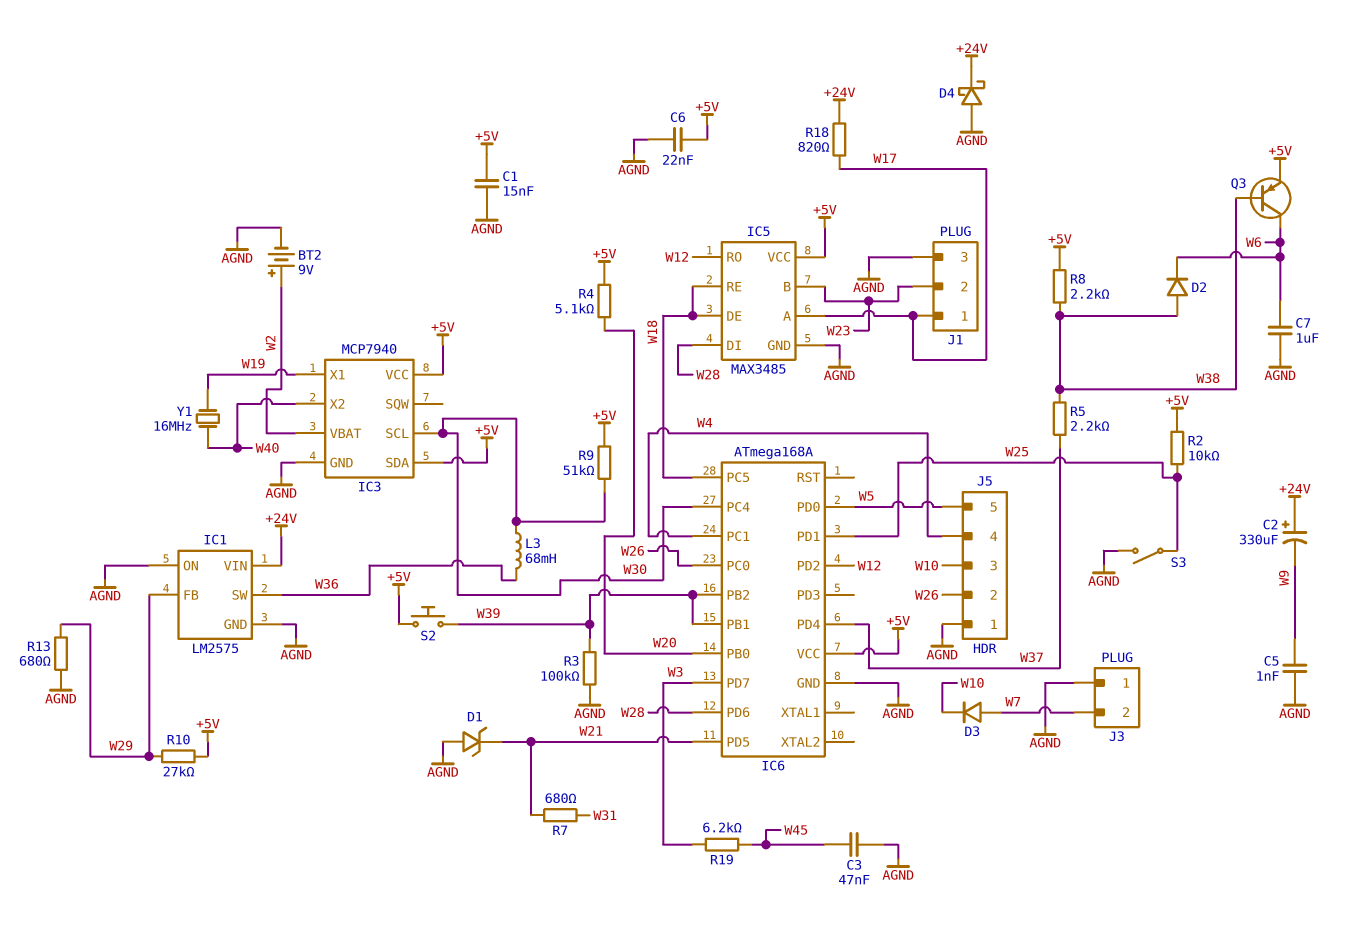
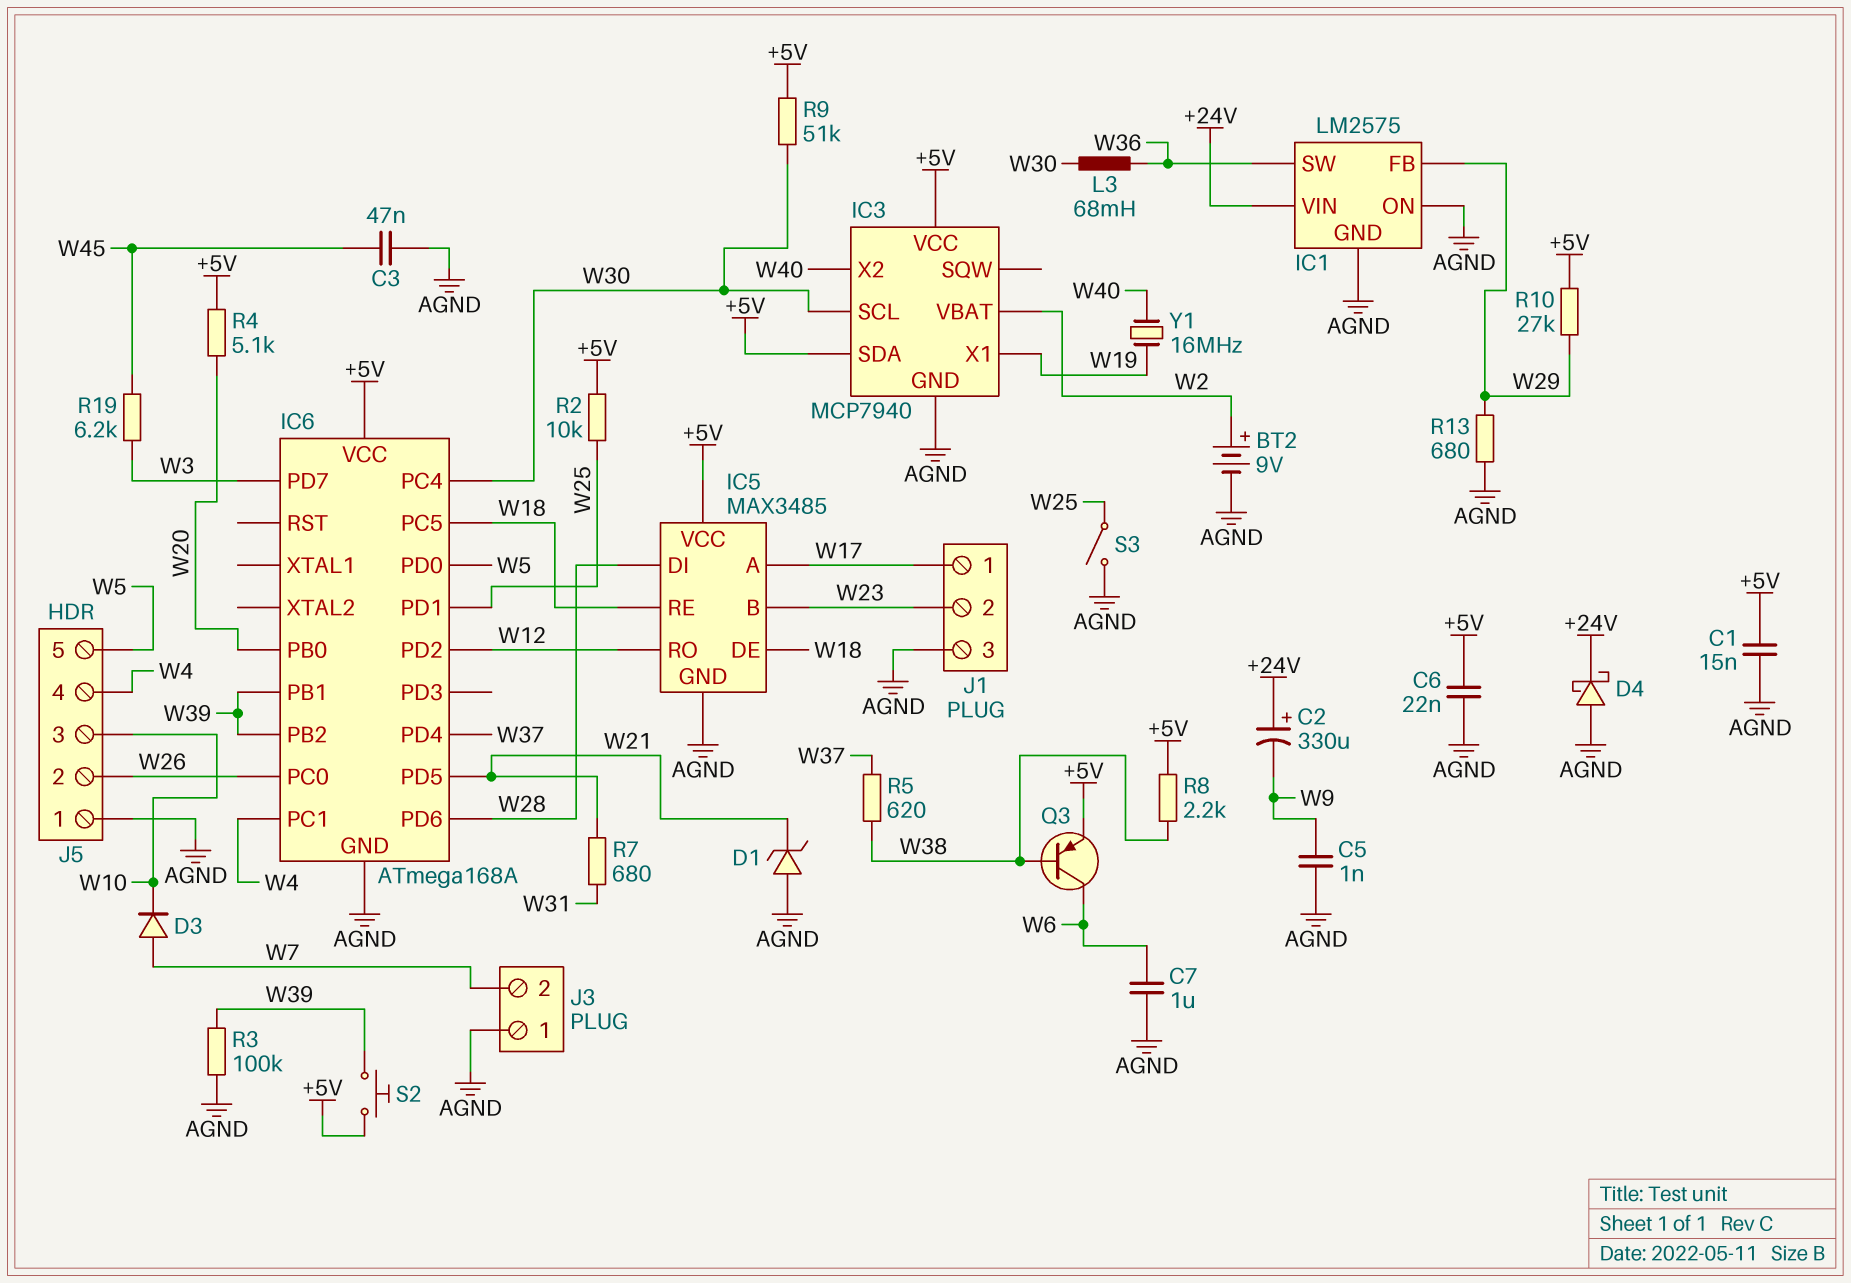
D2: diode (A W38, K W6) -> none
R5: 2.2k (W37, W38) -> 620 (W37, W38)
R18: 820 (+24V, W17) -> none

